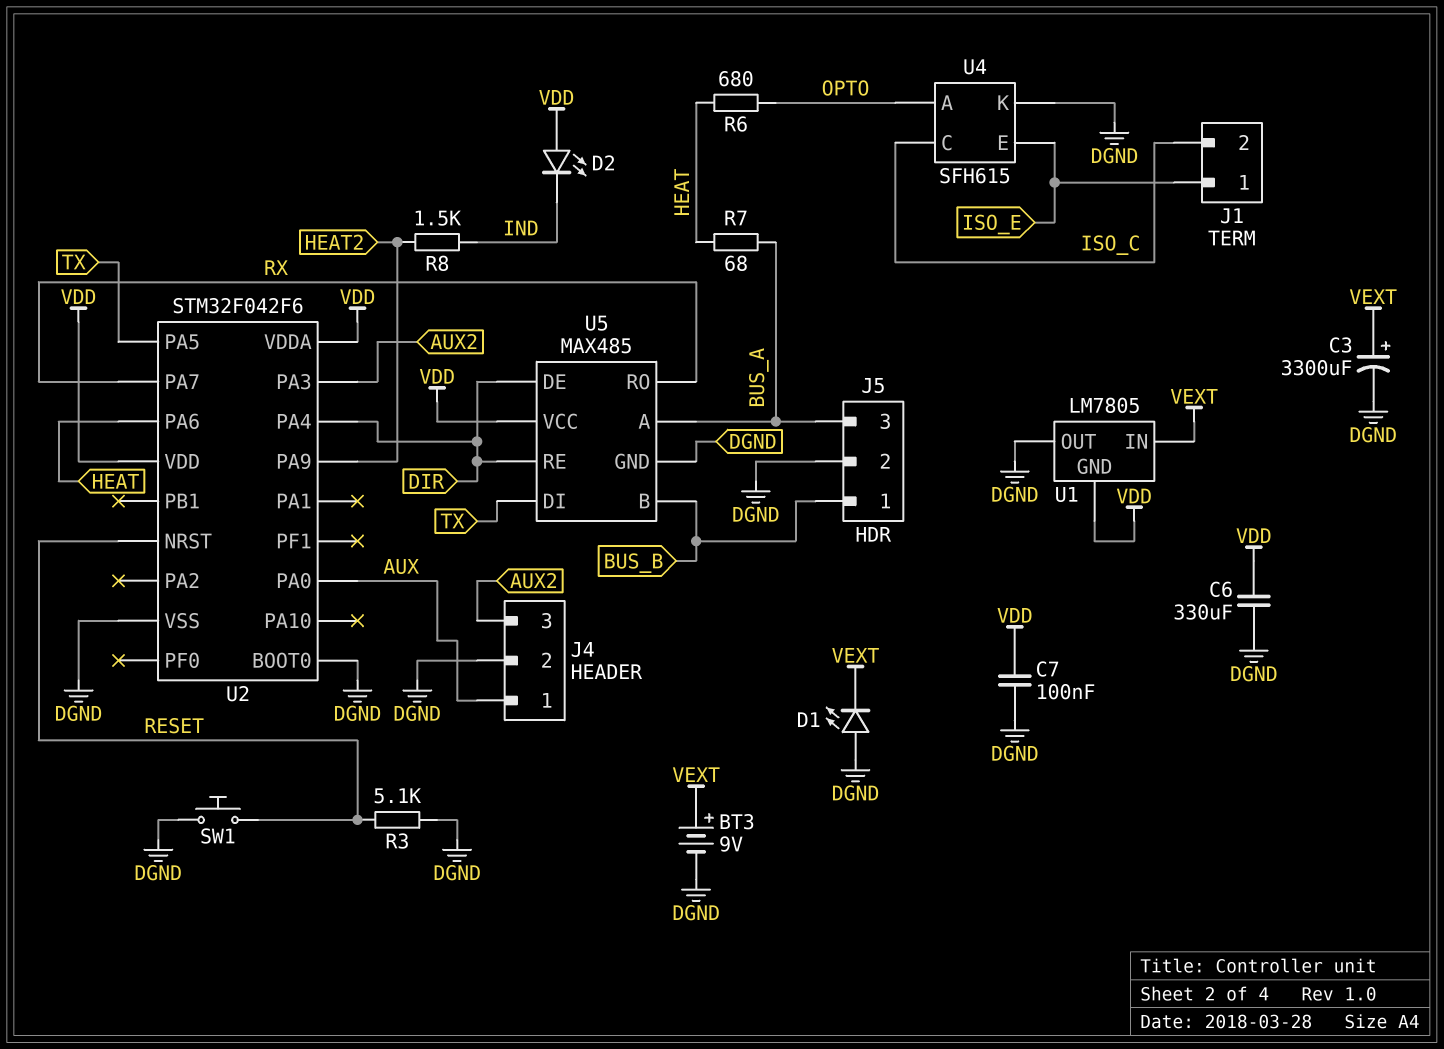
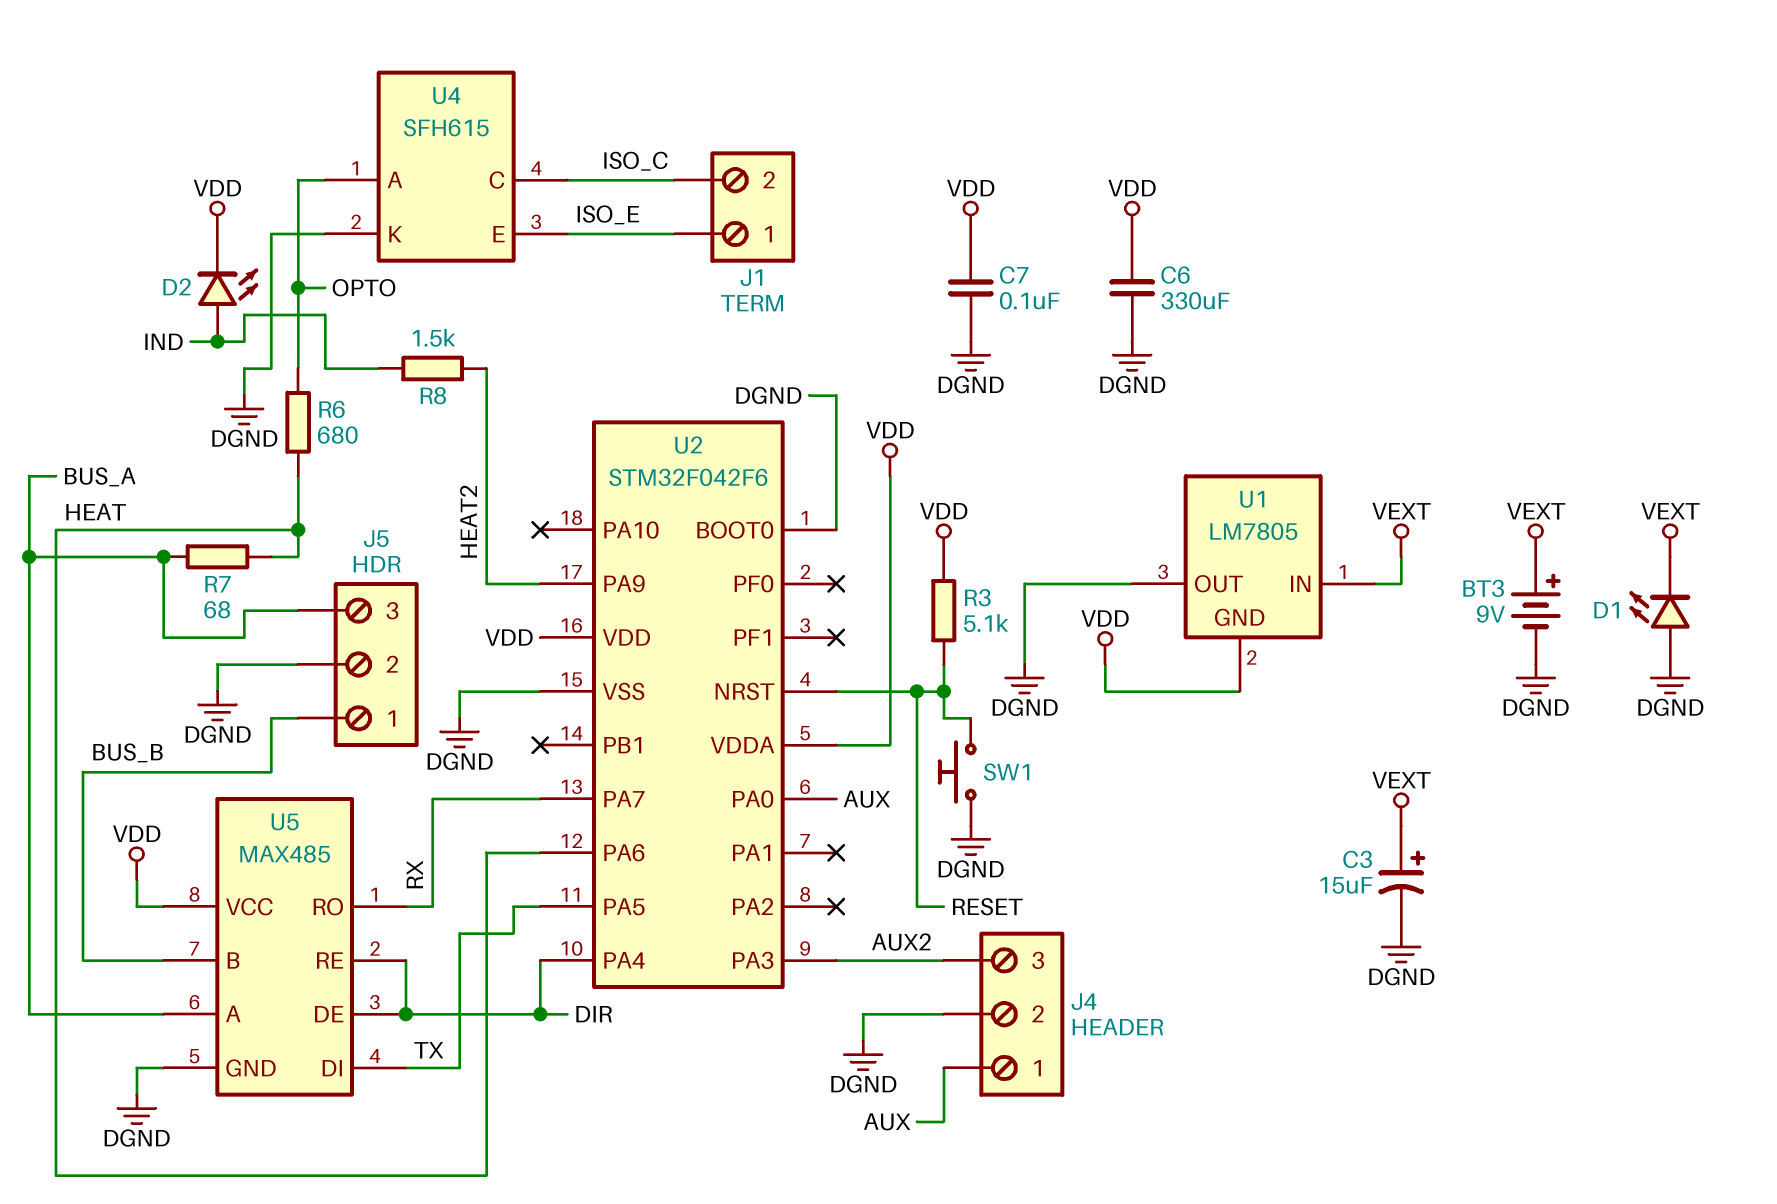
C3: 3300uF (plus VEXT, minus DGND) -> 15uF (plus VEXT, minus DGND)
D2: LED (A VDD, K IND) -> LED (A IND, K VDD)
R3: 5.1k (DGND, RESET) -> 5.1k (RESET, VDD)

